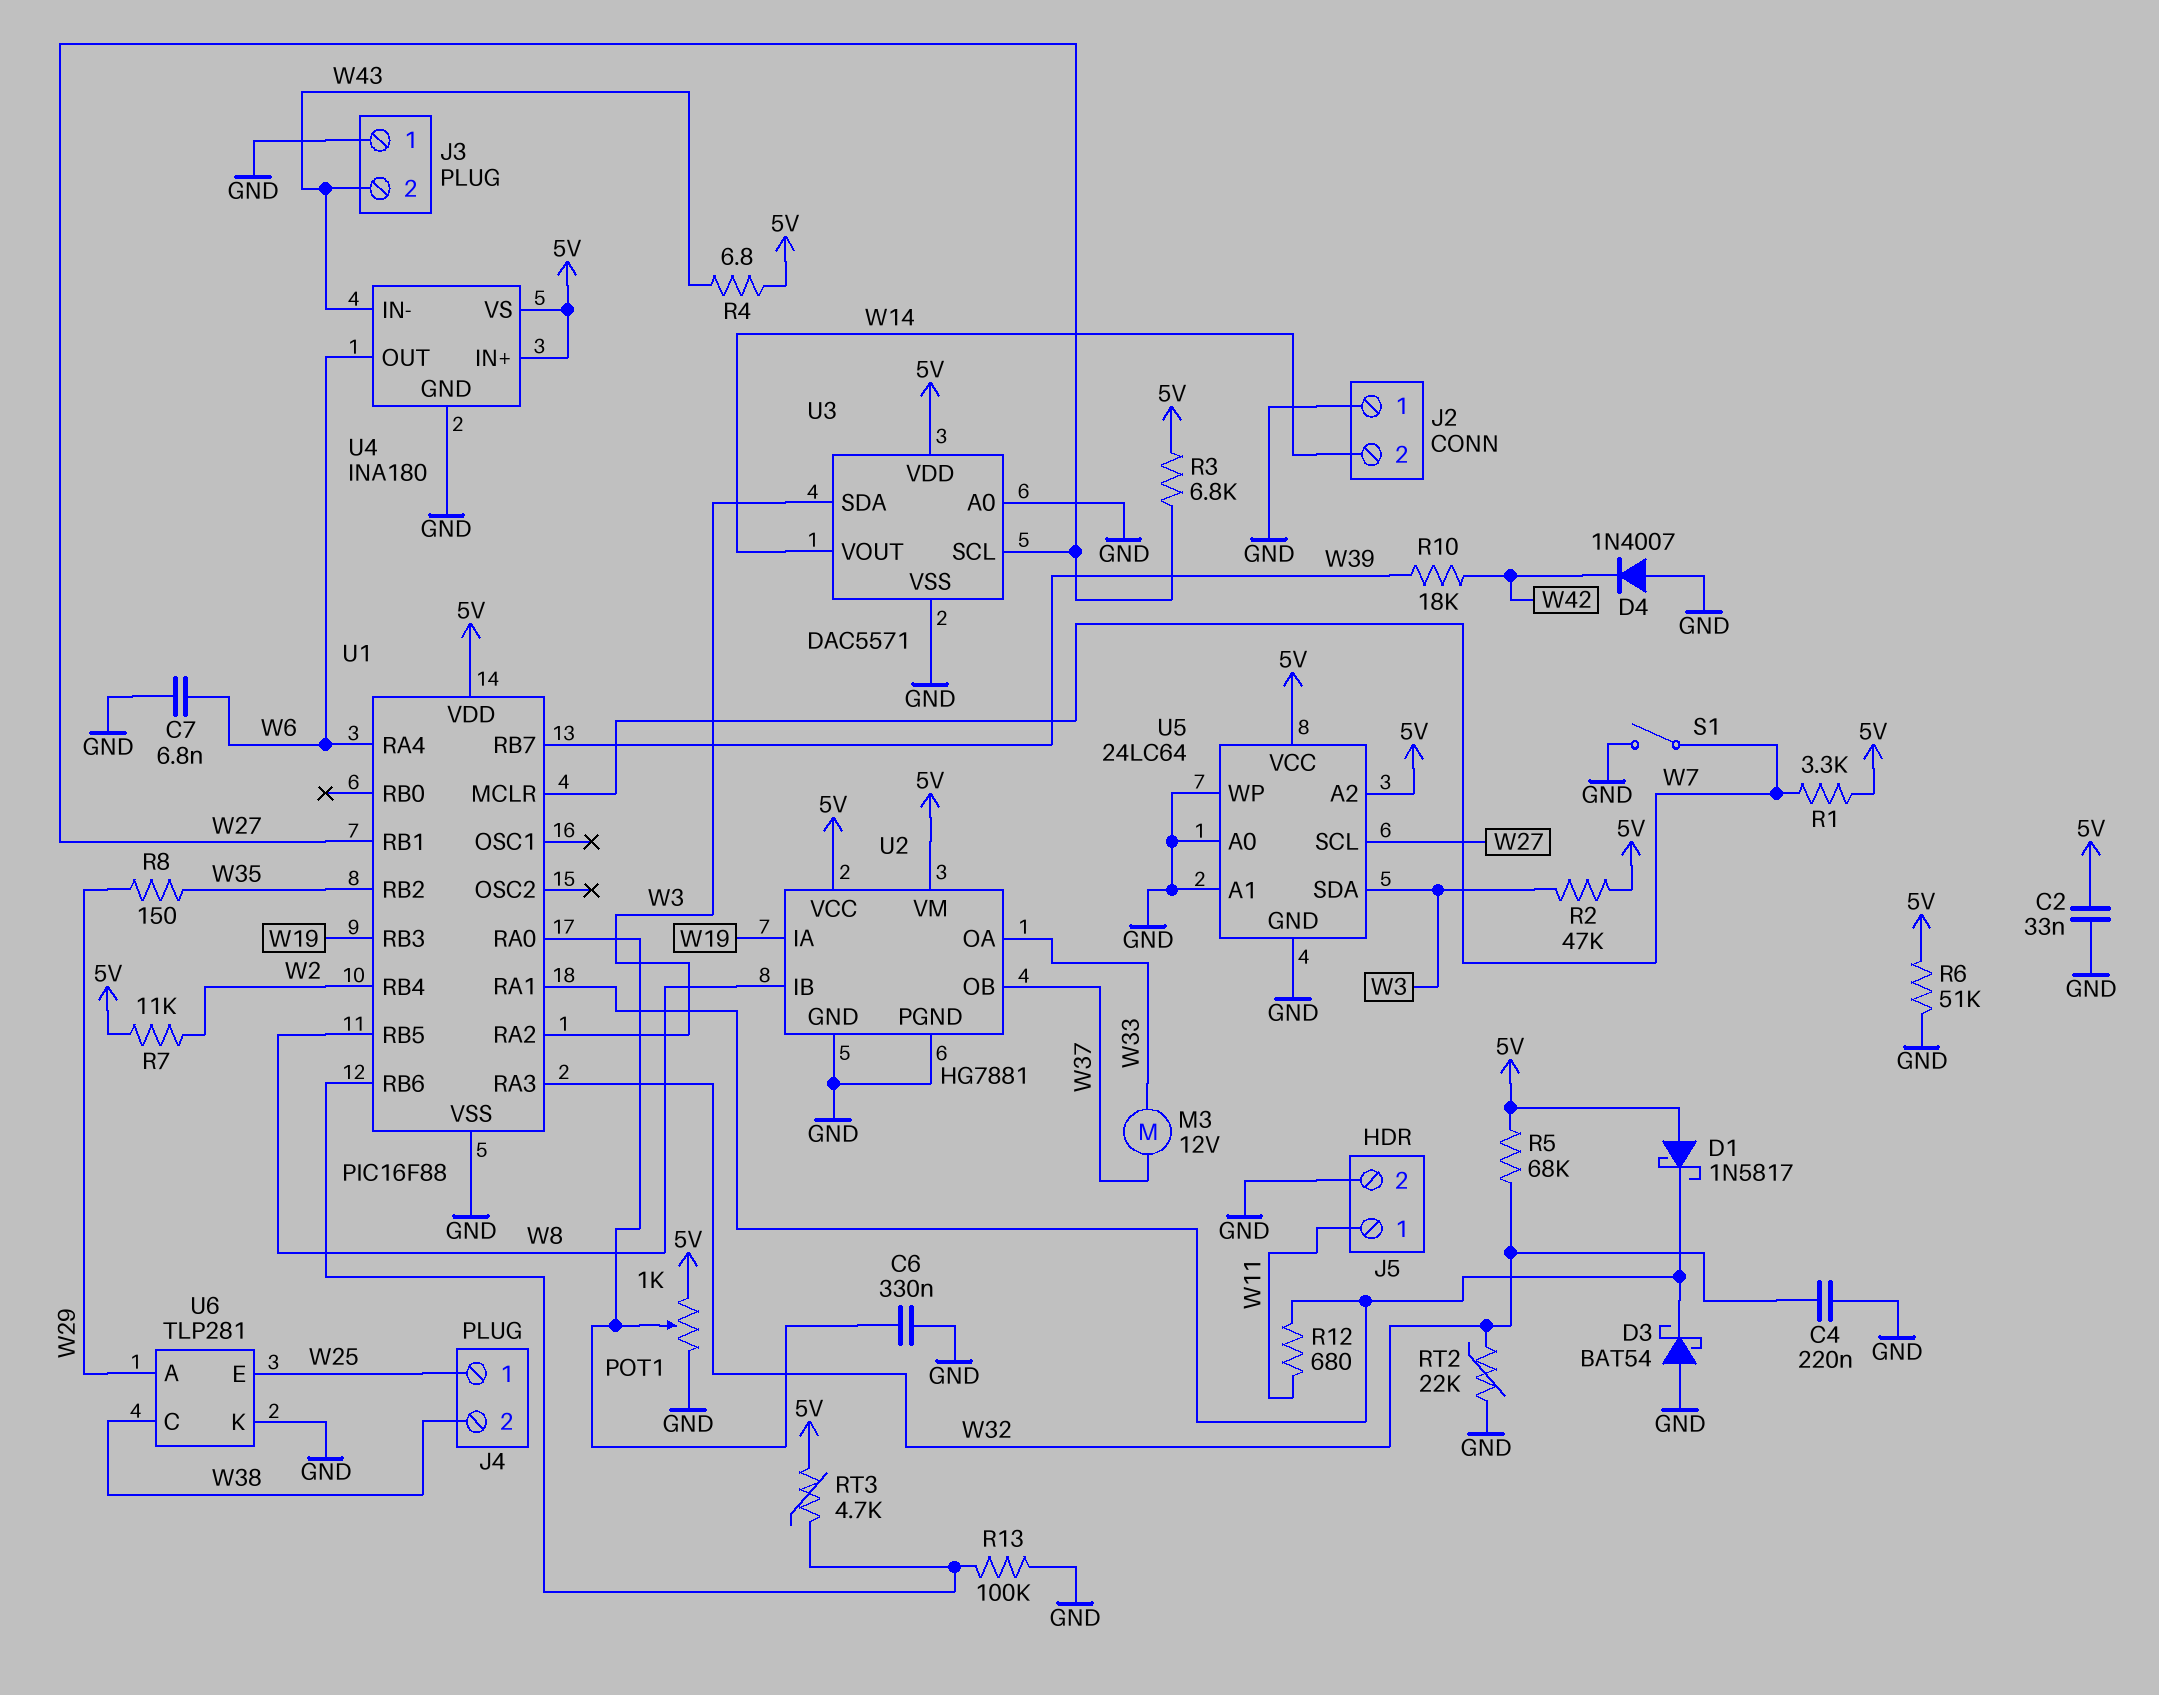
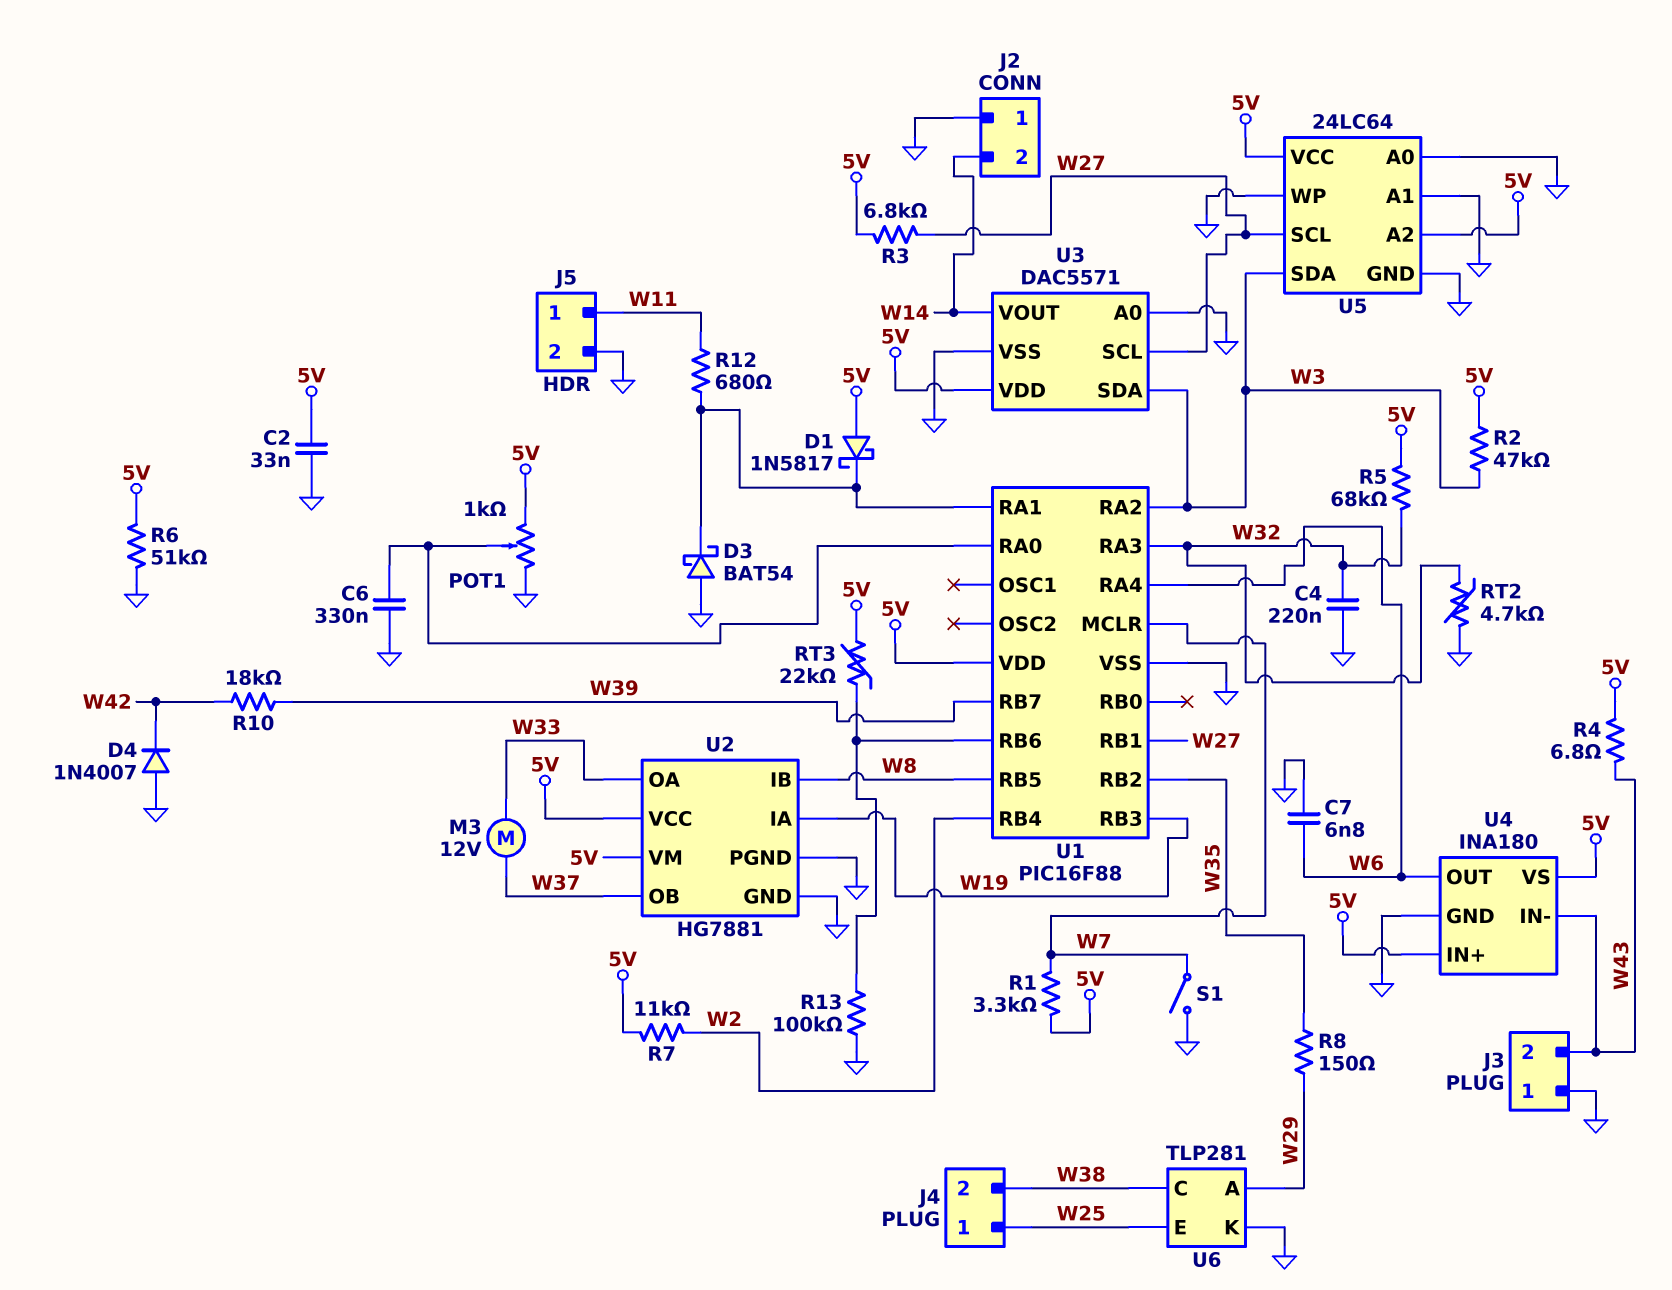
RT2: 22k (GND, W32) -> 4.7k (GND, W32)
RT3: 4.7k (5V, U1/RB6) -> 22k (5V, U1/RB6)

